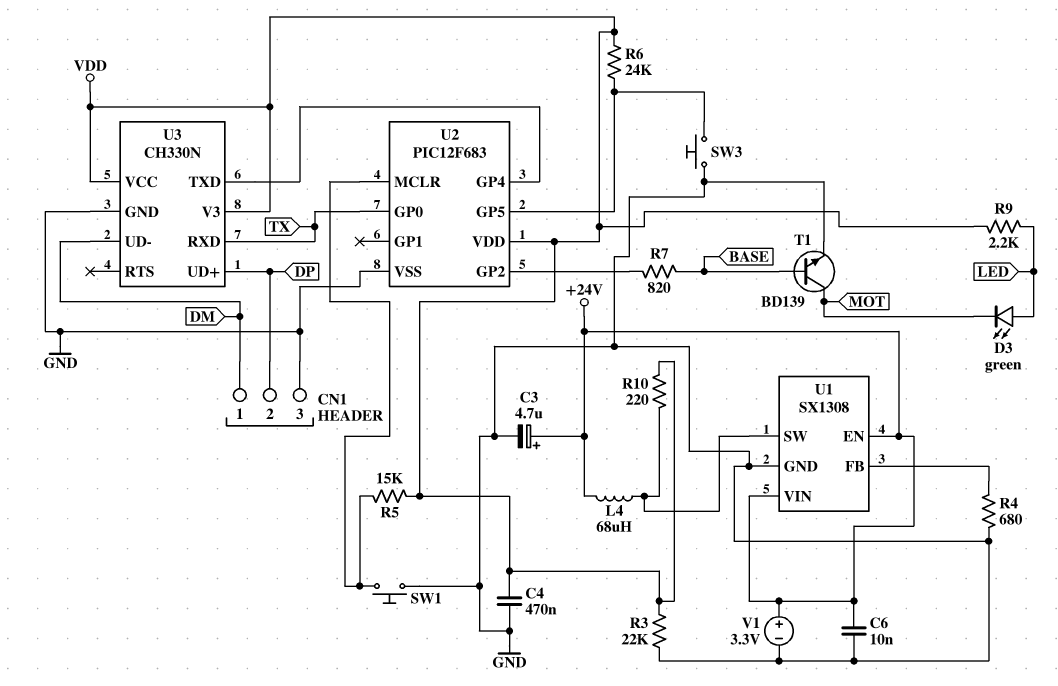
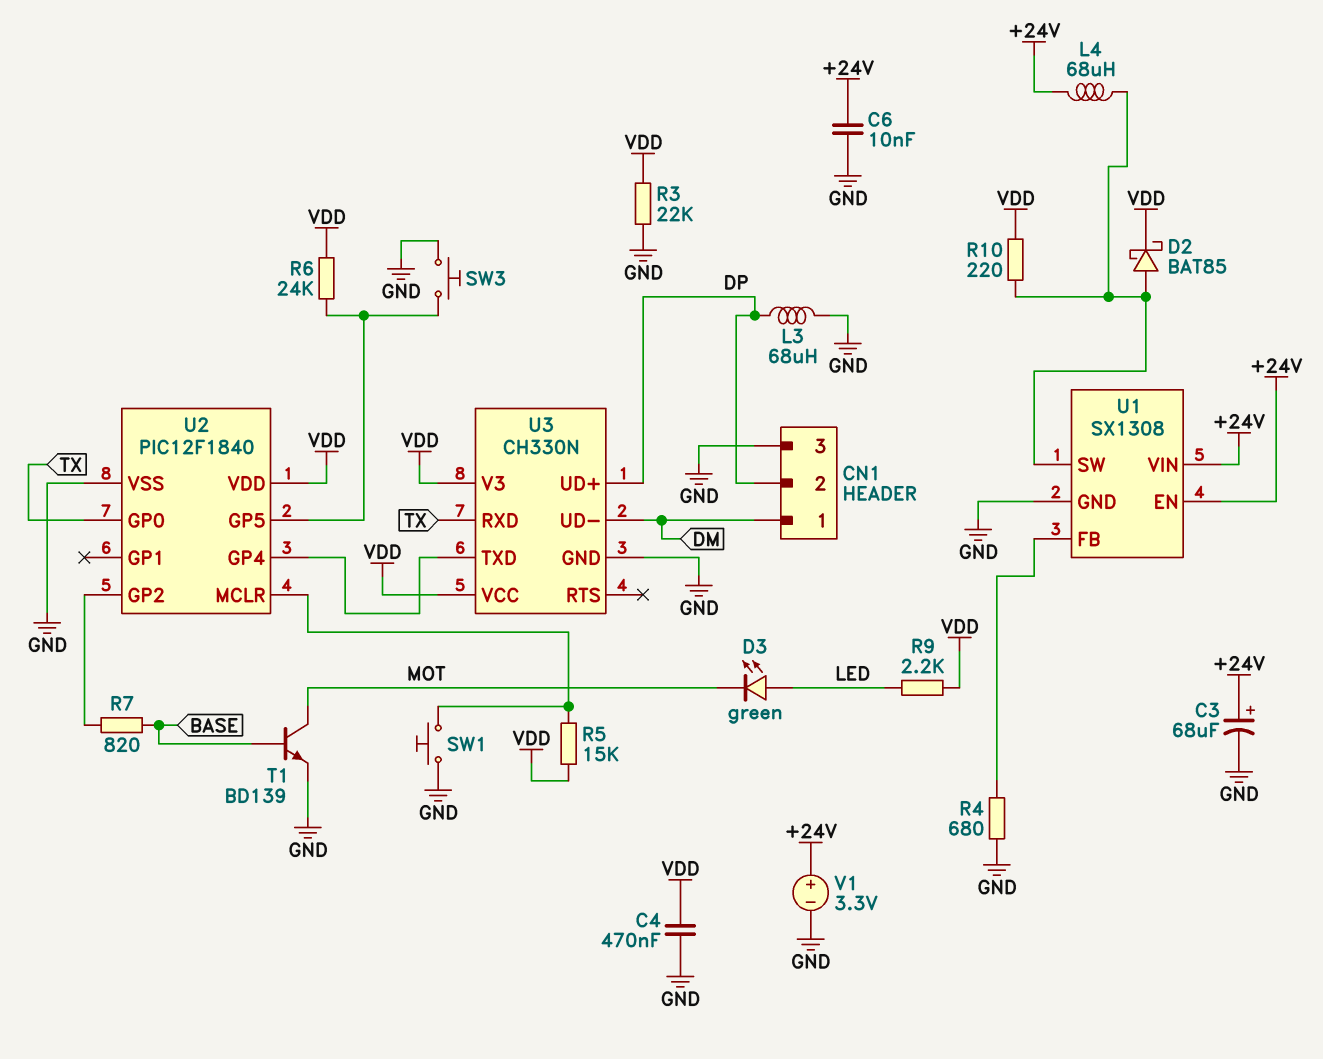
C3: 4.7uF (plus +24V, minus GND) -> 68uF (plus +24V, minus GND)
D2: none -> schottky BAT85 (A U1/SW, K VDD)
L3: none -> 68uH (DP, GND)
U2: PIC12F683 -> PIC12F1840

